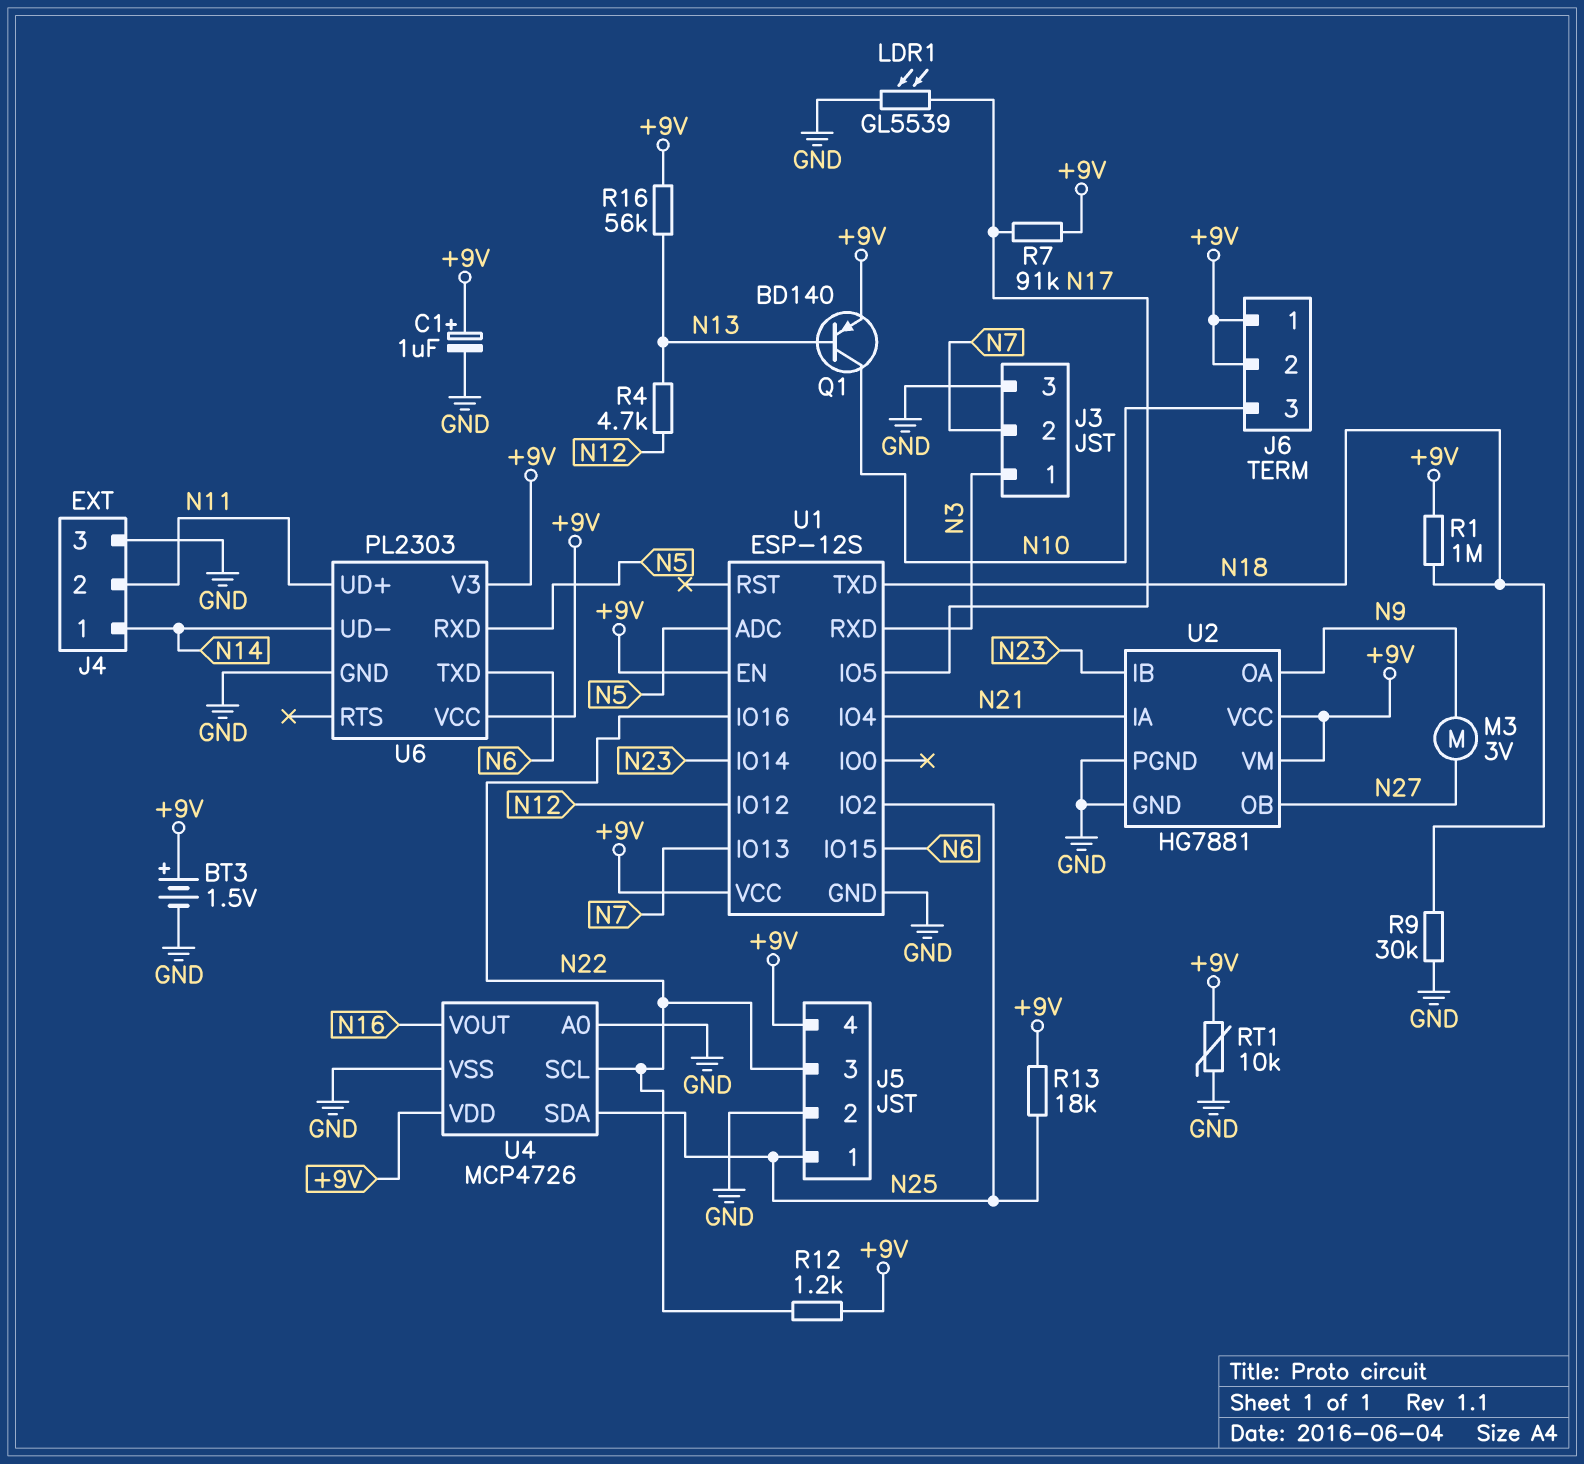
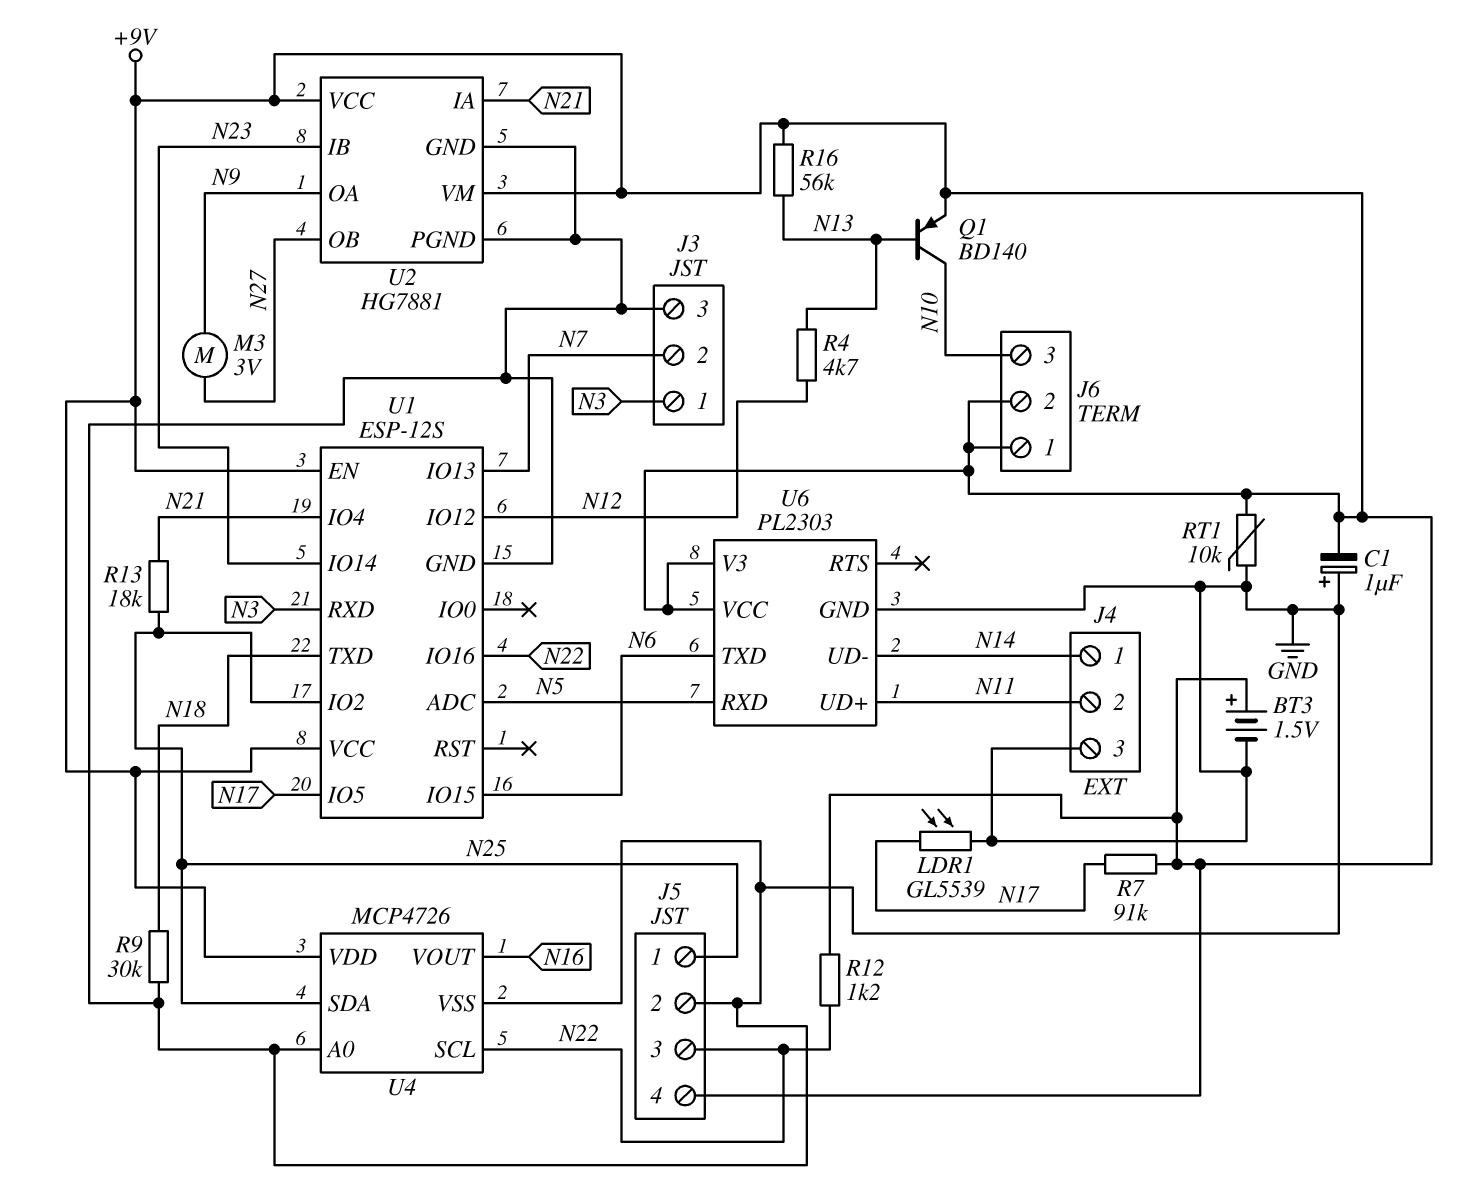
C1: 1uF (plus +9V, minus GND) -> 1uF (plus GND, minus +9V)
R1: 1M (+9V, N18) -> none
R13: 18k (+9V, N25) -> 18k (N21, N25)

